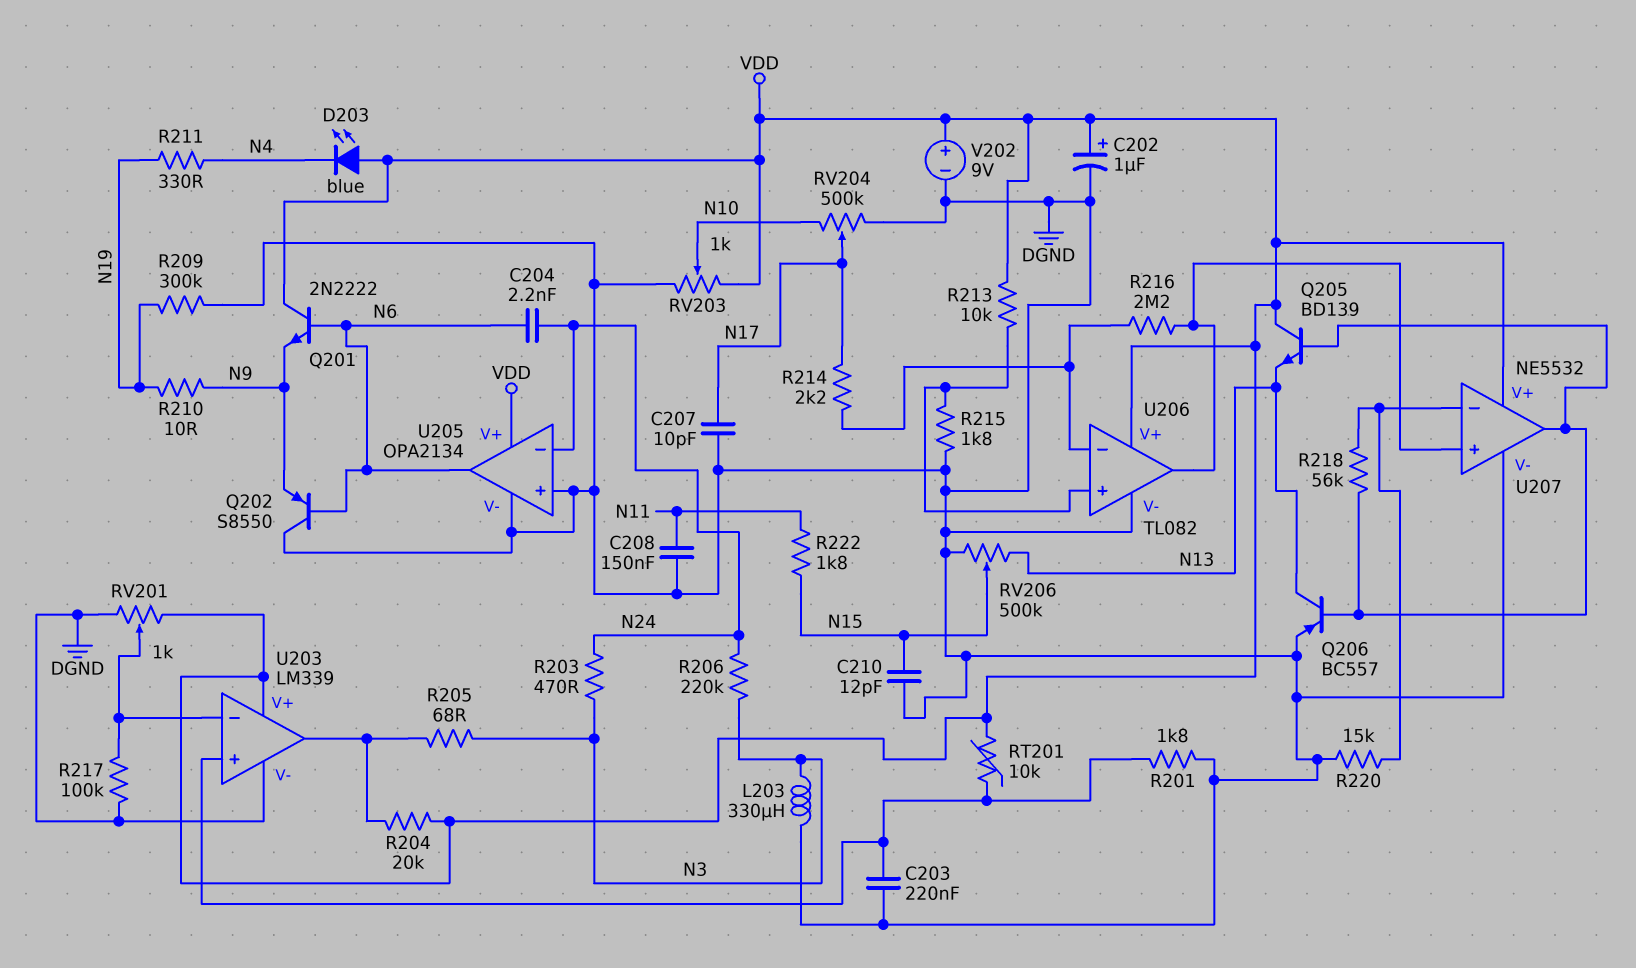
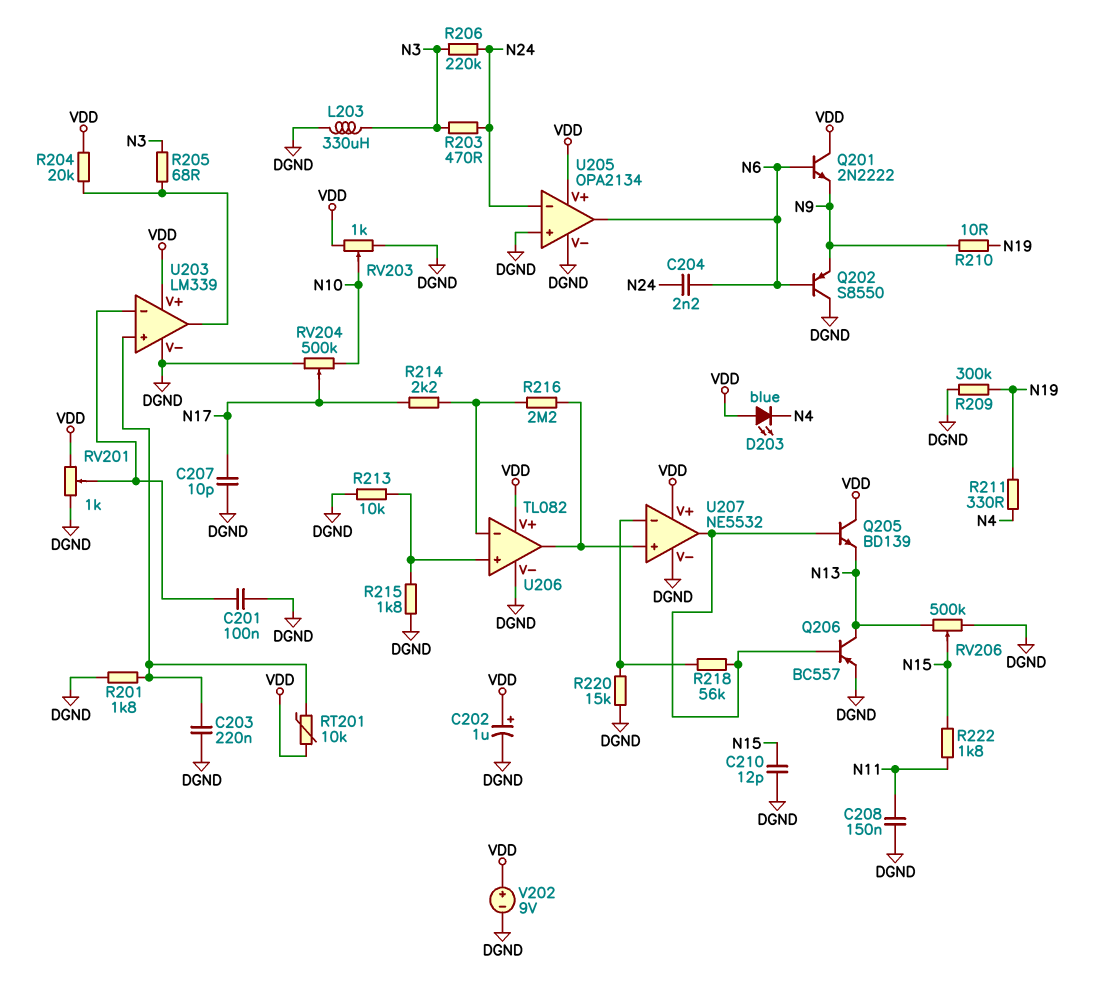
C201: none -> 100nF (DGND, U203/in-)
R213: 10k (U206/in+, VDD) -> 10k (DGND, U206/in+)
R217: 100k (DGND, U203/in-) -> none

